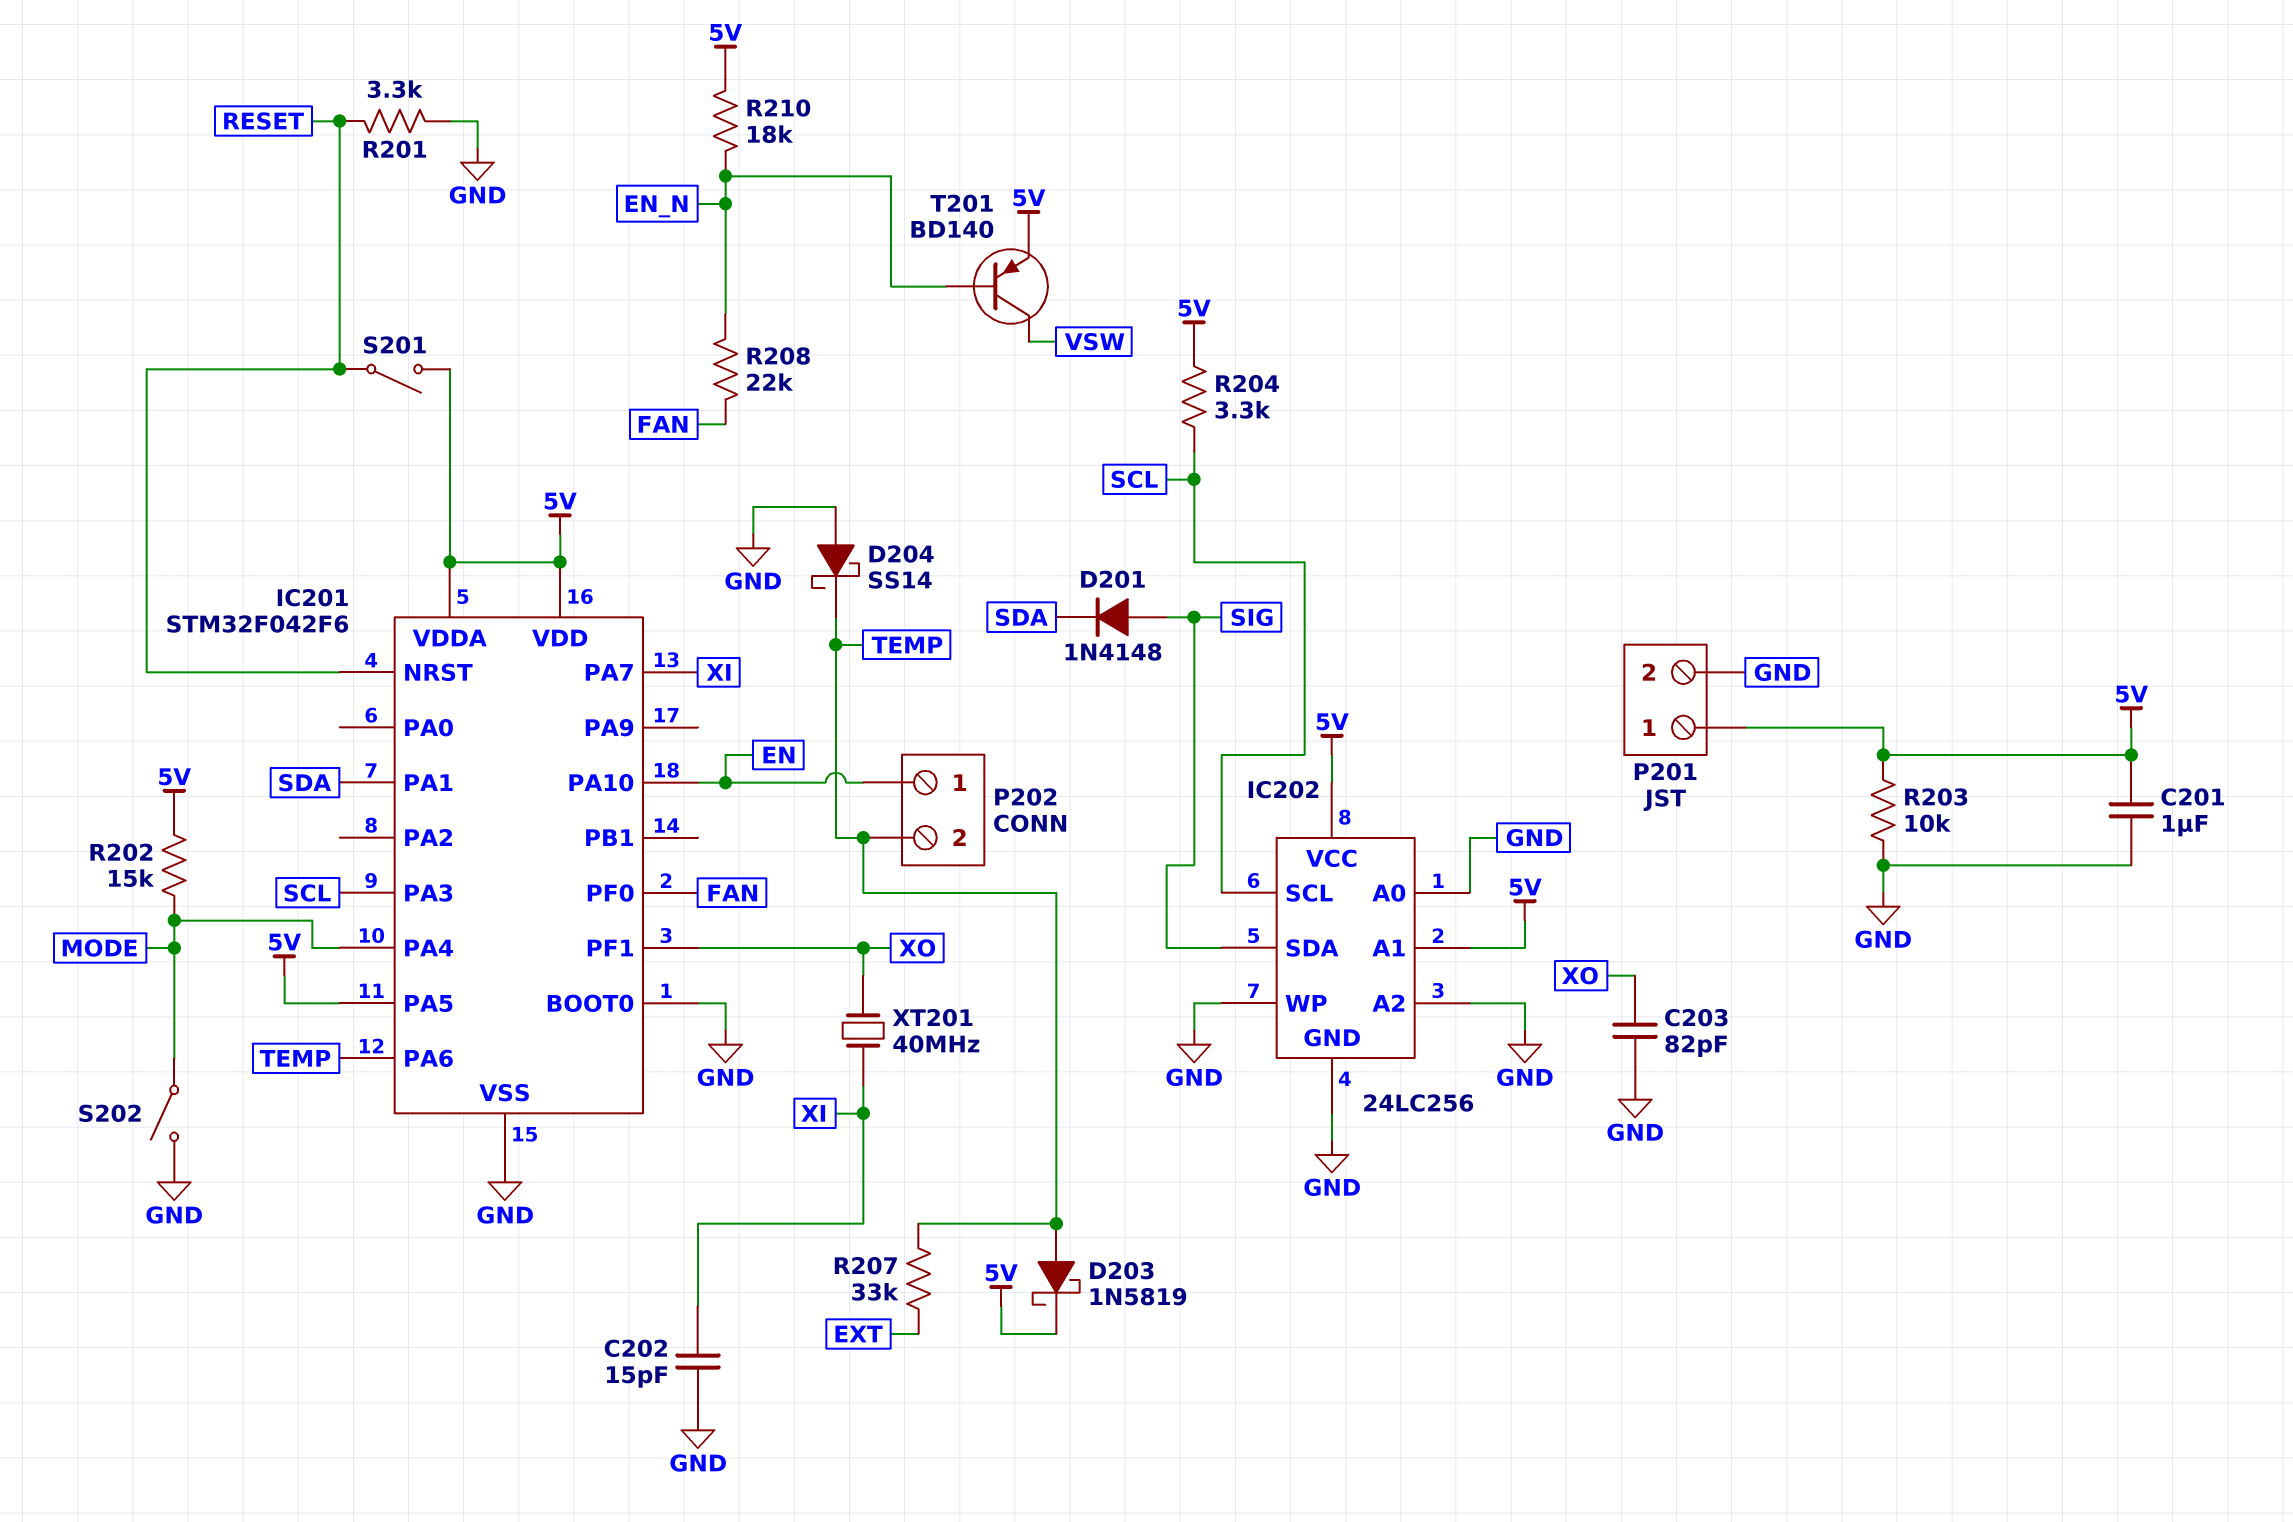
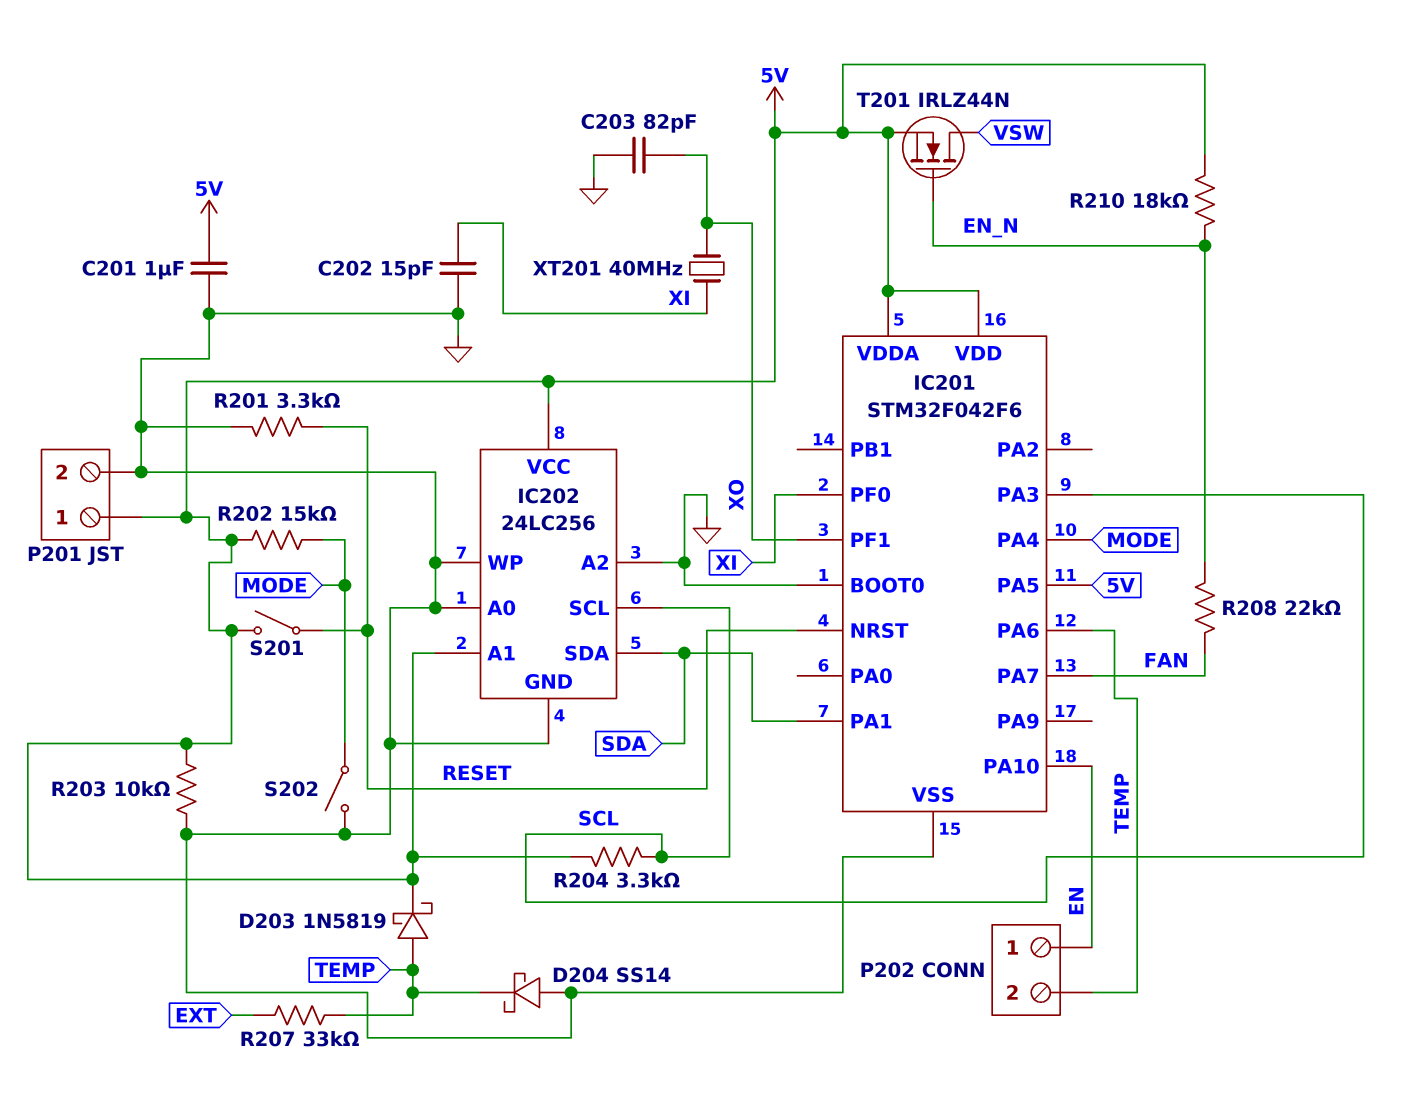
D201: diode 1N4148 (A SIG, K SDA) -> none
IC201 pin PA7: XI -> FAN
IC201 pin PF0: FAN -> XI
IC202 pin SDA: SIG -> SDA
T201: PNP BD140 (B EN_N, C VSW, E 5V) -> NMOS IRLZ44N (G EN_N, D VSW, S 5V)

